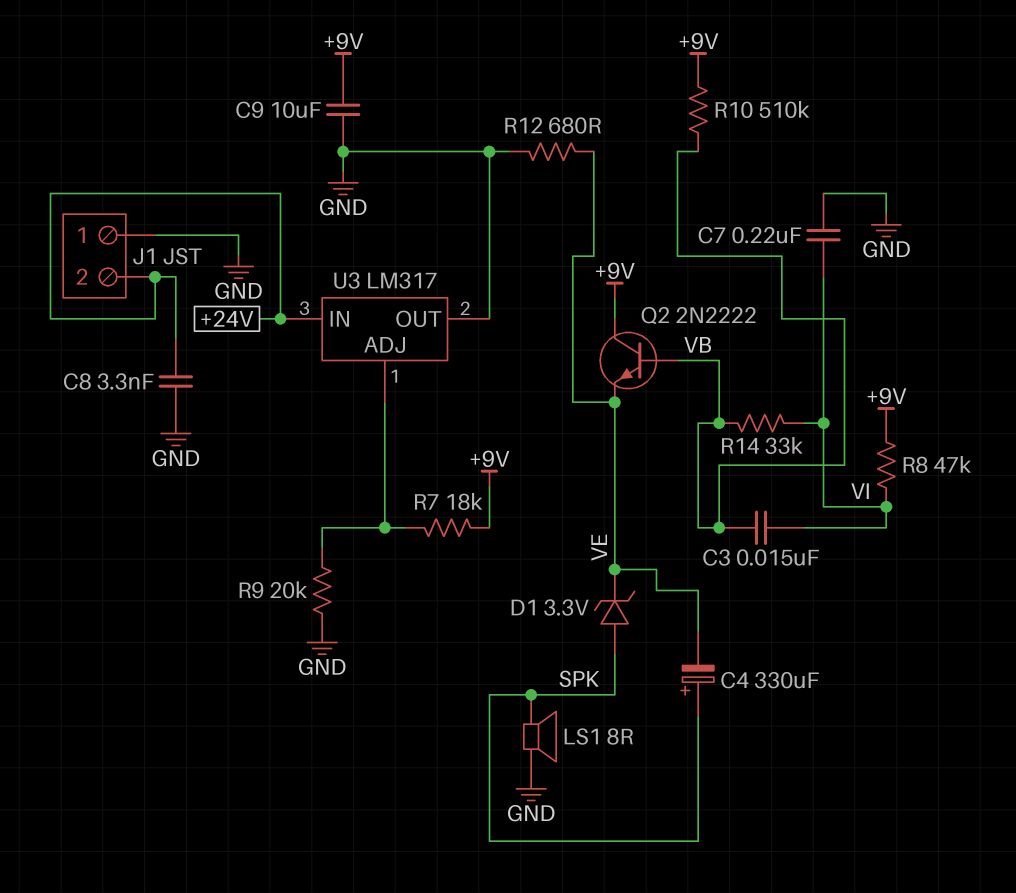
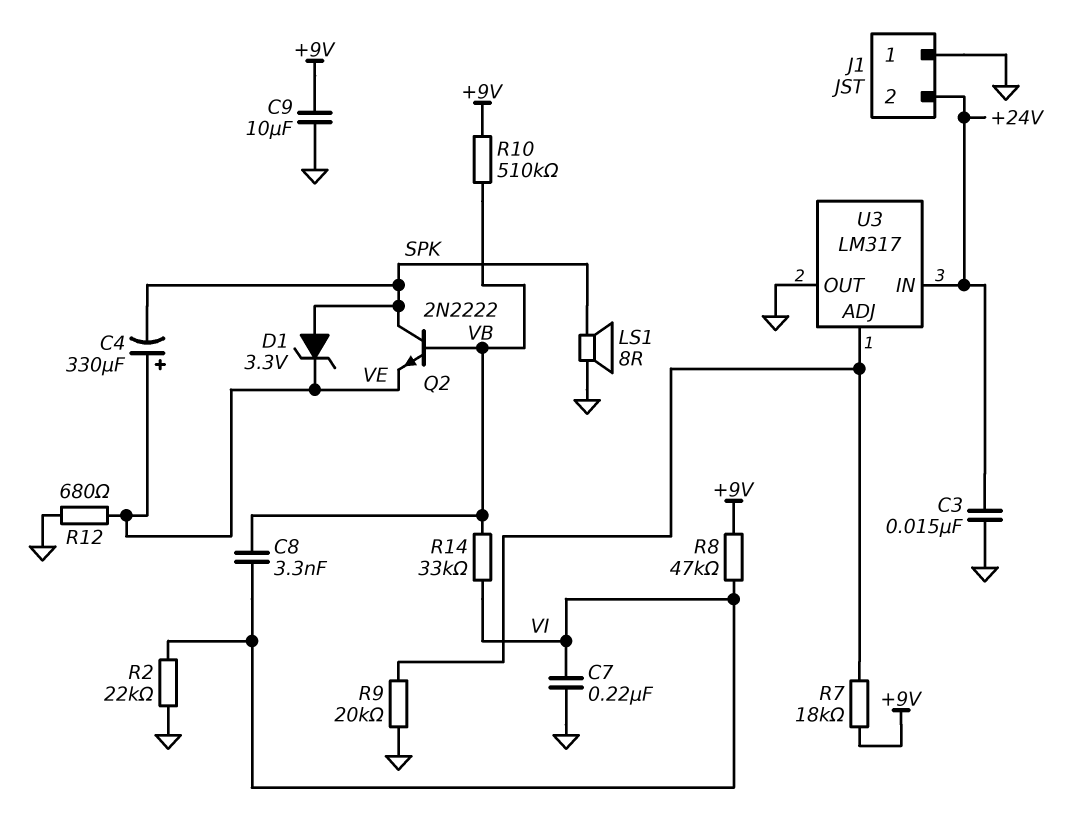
C3: 15nF (VB, VI) -> 15nF (+24V, GND)
C4: 330uF (plus SPK, minus VE) -> 330uF (plus VE, minus SPK)
C8: 3.3nF (+24V, GND) -> 3.3nF (VB, VI)
Q2: NPN 2N2222 (B VB, C +9V, E VE) -> NPN 2N2222 (B VB, C SPK, E VE)
R2: none -> 22k (GND, VI)

